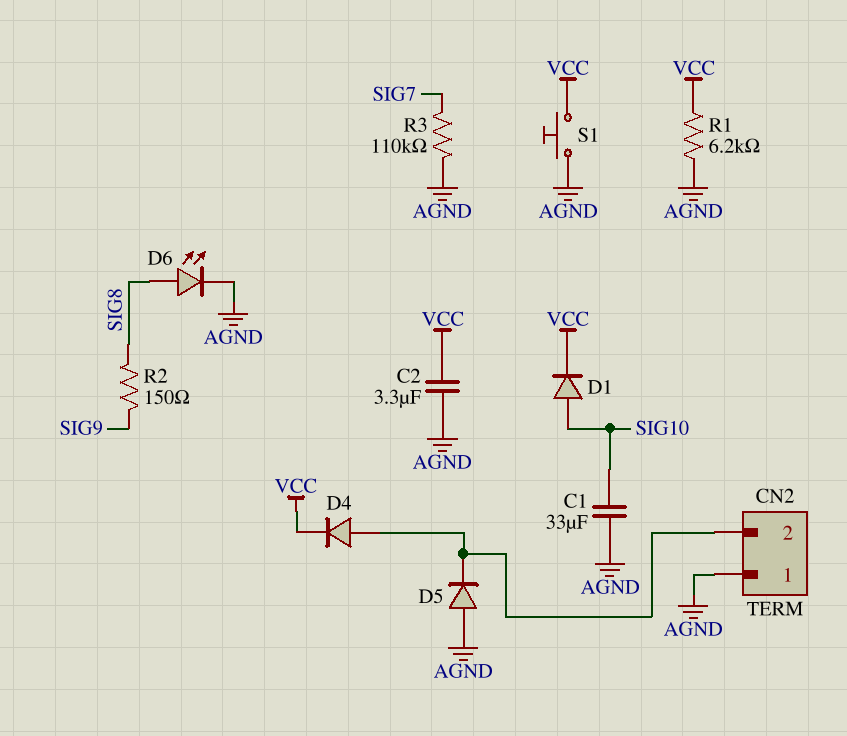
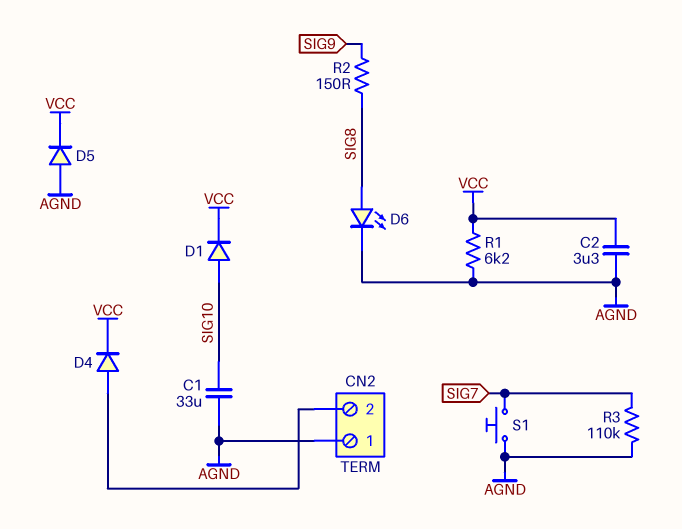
D5: diode (A AGND, K CN2/2) -> diode (A AGND, K VCC)
S1: button (AGND, VCC) -> button (AGND, SIG7)

